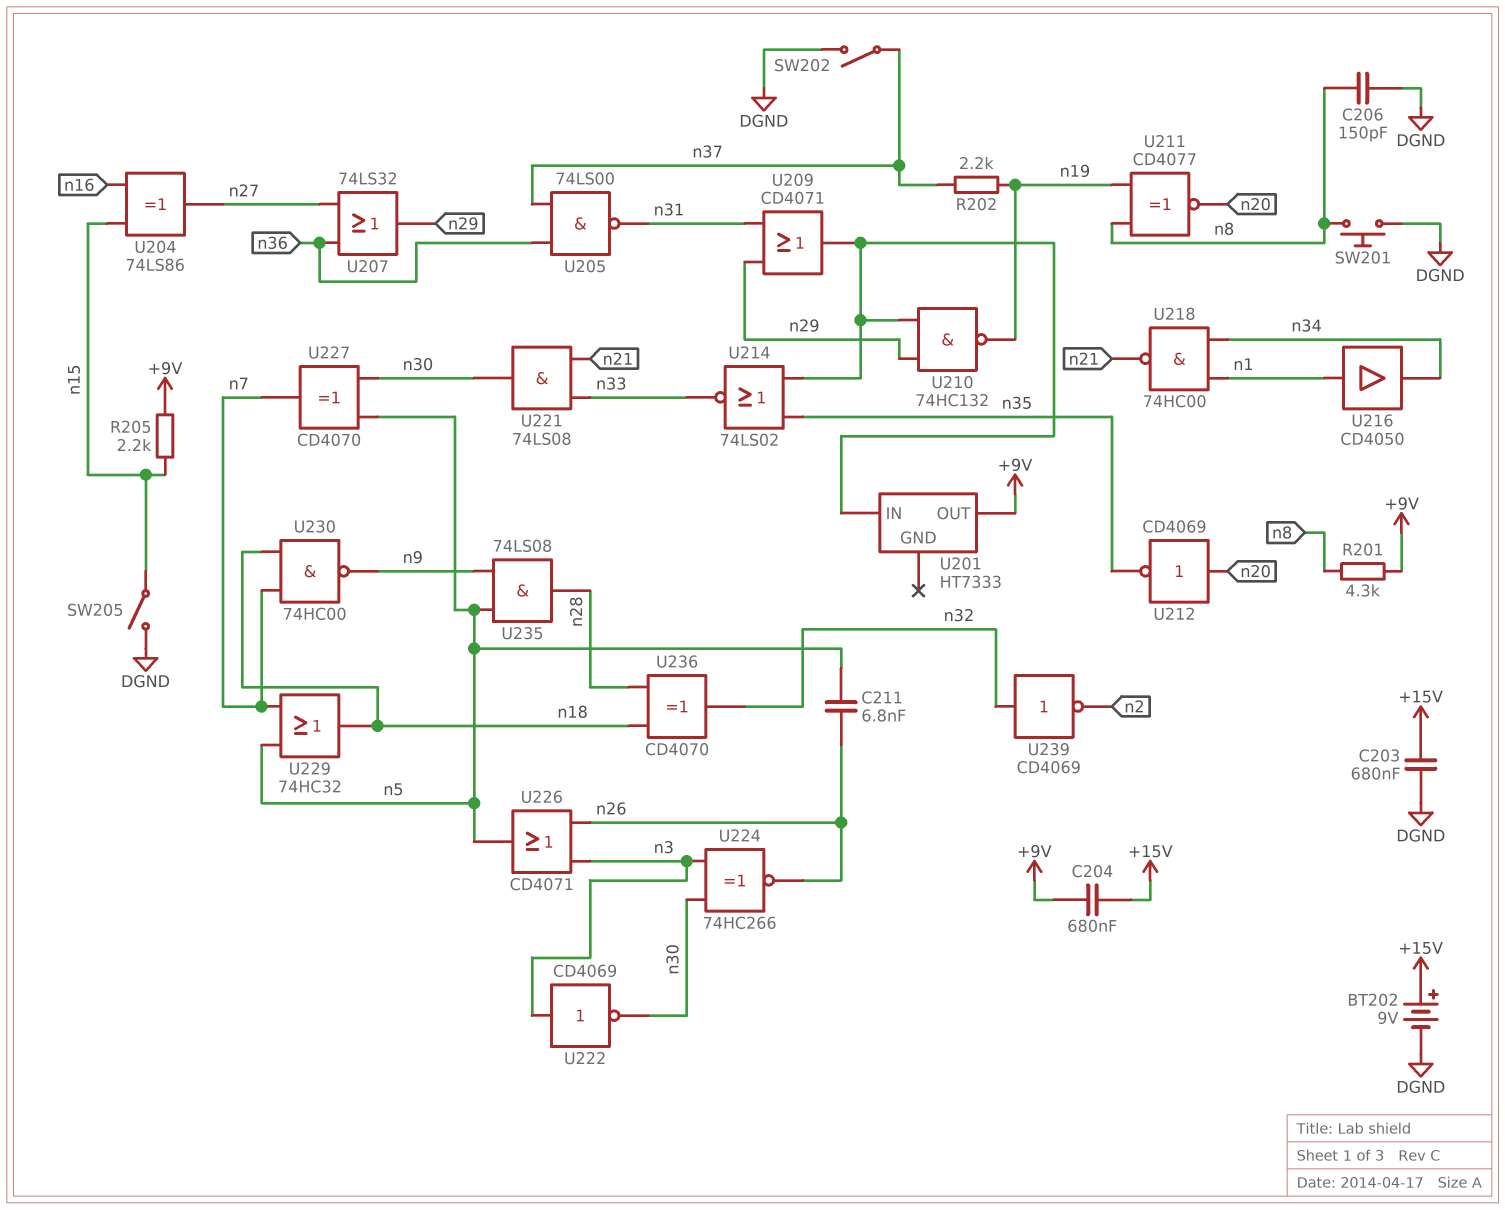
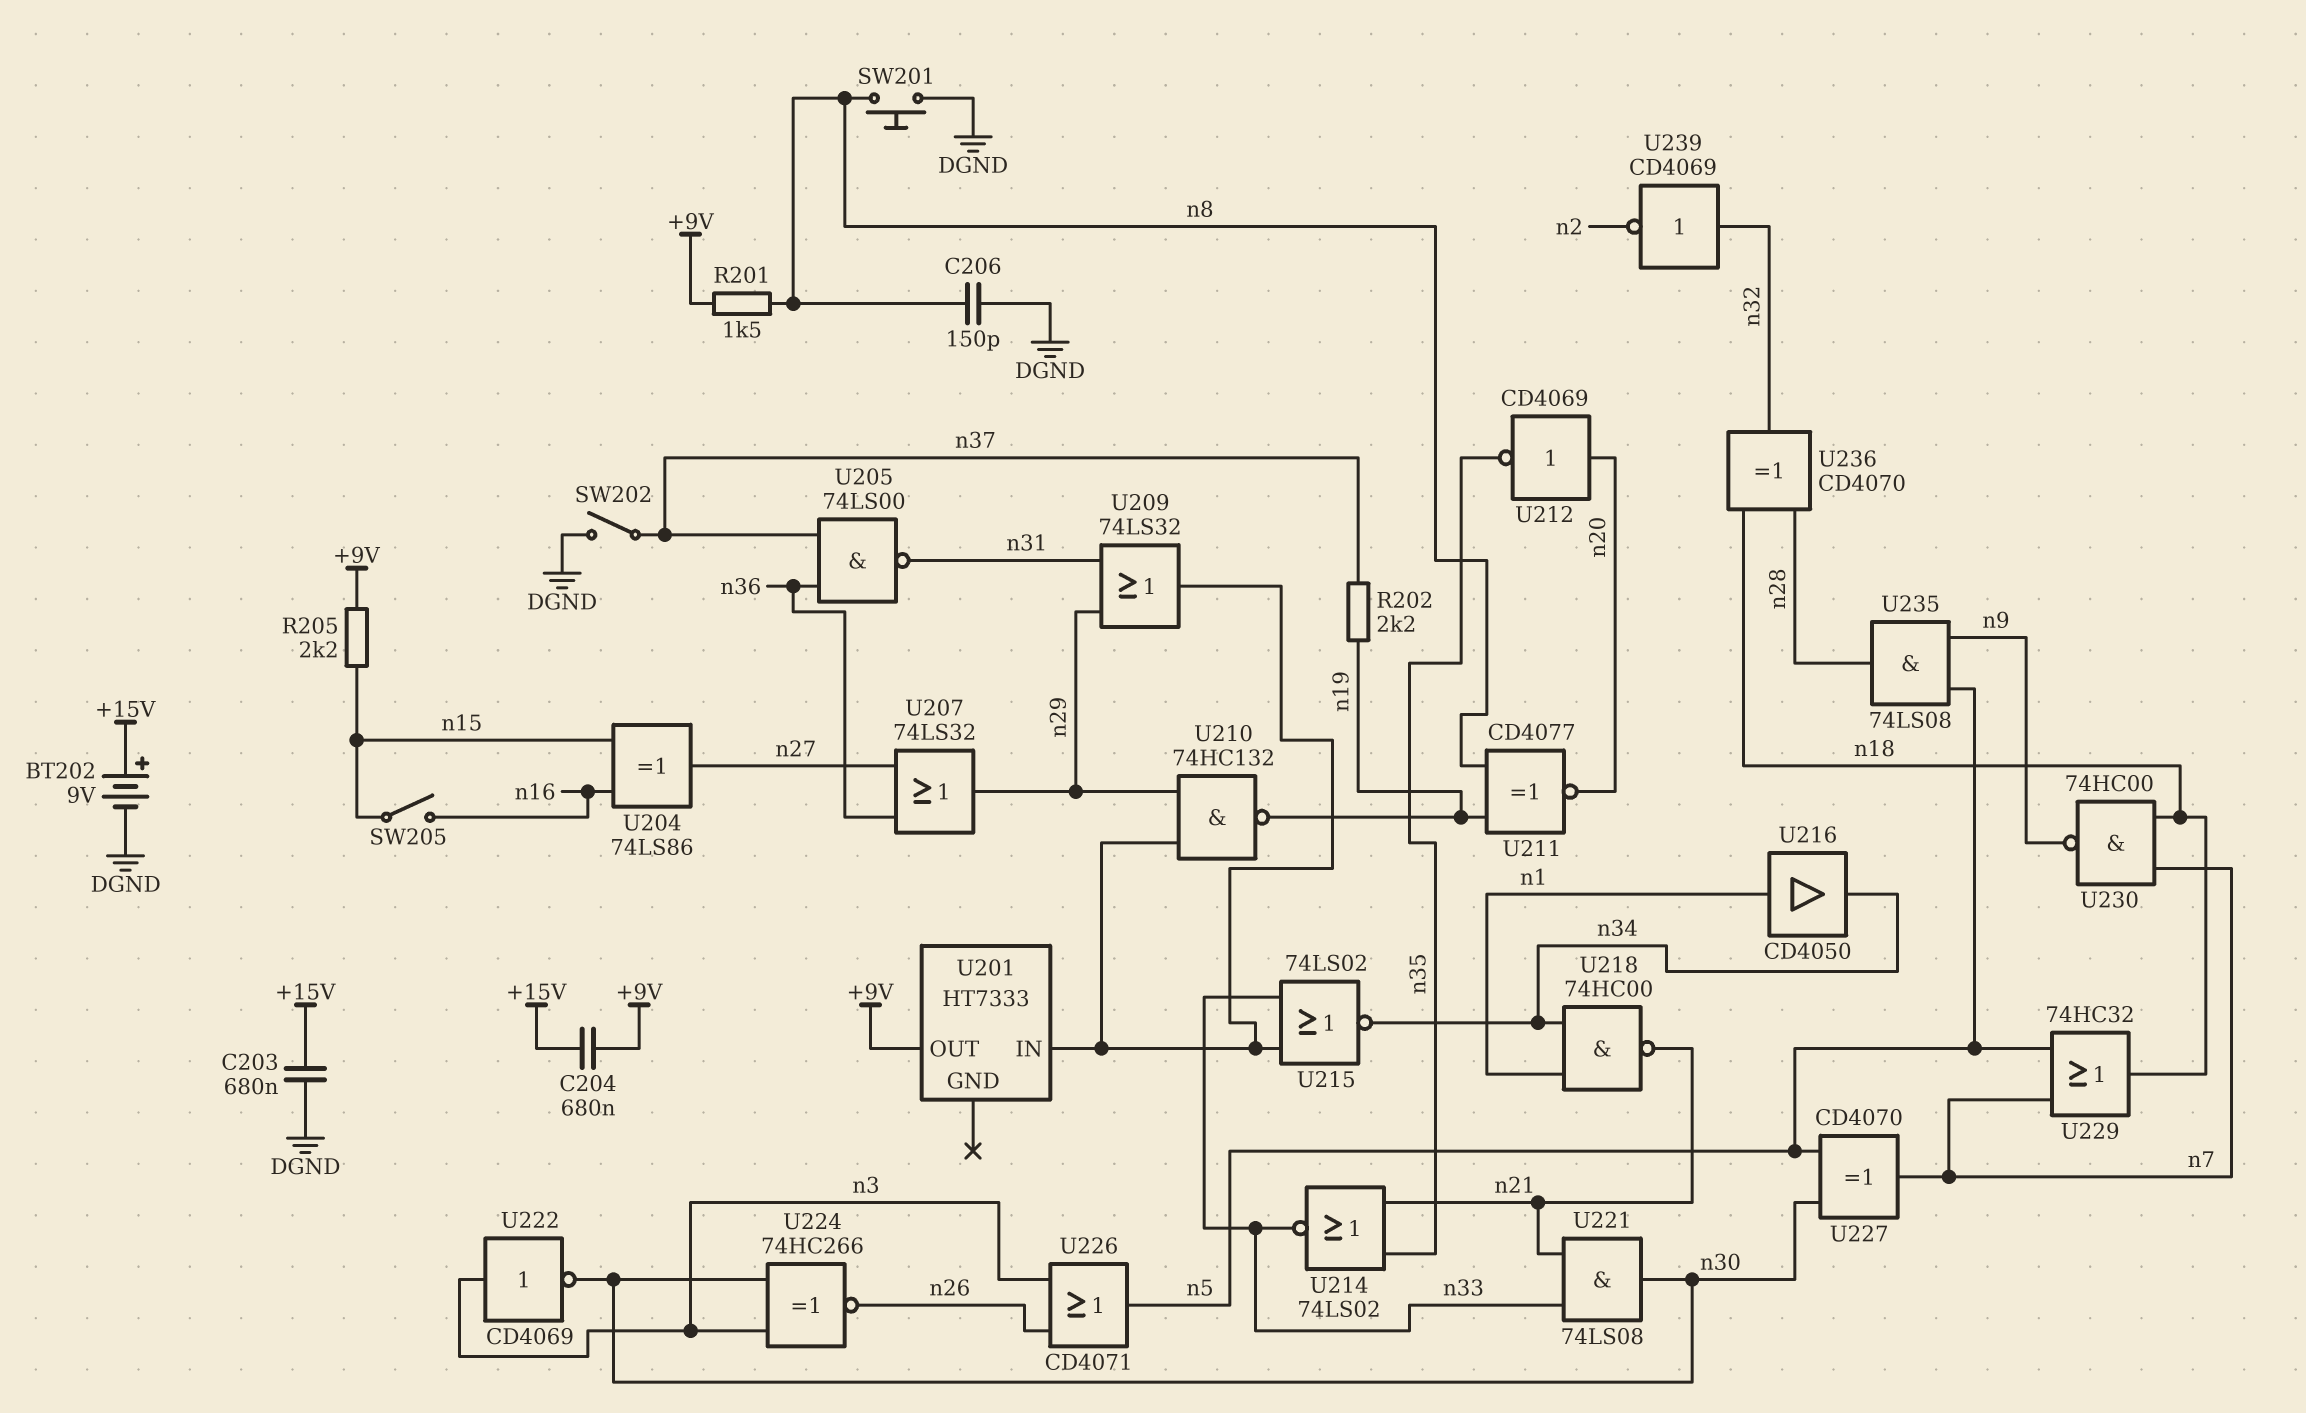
C211: 6.8nF (n5, n26) -> none
R201: 4.3k (+9V, n8) -> 1.5k (+9V, n8)
SW205: switch (DGND, n15) -> switch (n15, n16)
U209: OR CD4071 (in n29, in n31, out U201/IN) -> OR 74LS32 (in n29, in n31, out U201/IN)
U214: NOR 74LS02 (in U201/IN, in n35, out n33) -> NOR 74LS02 (in n21, in n35, out n33)
U215: none -> NOR 74LS02 (in U201/IN, in n33, out n34)

